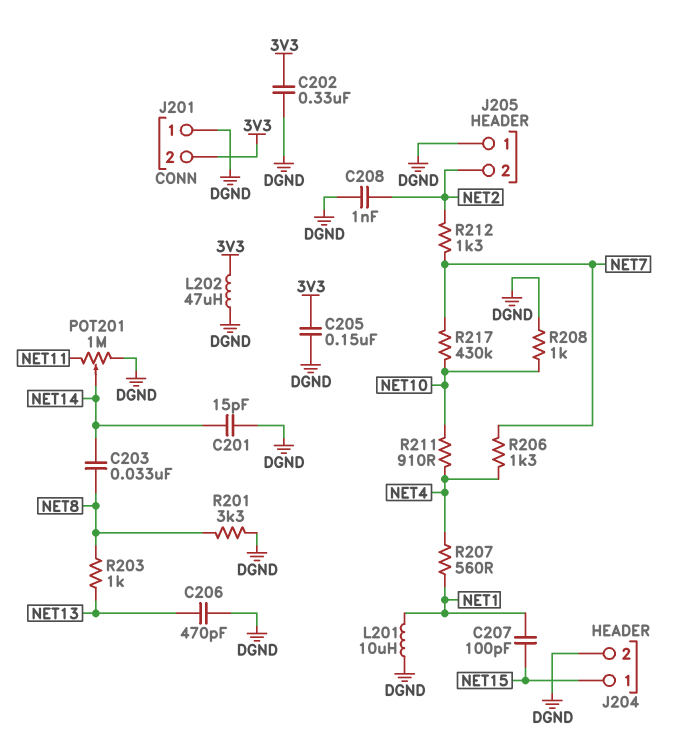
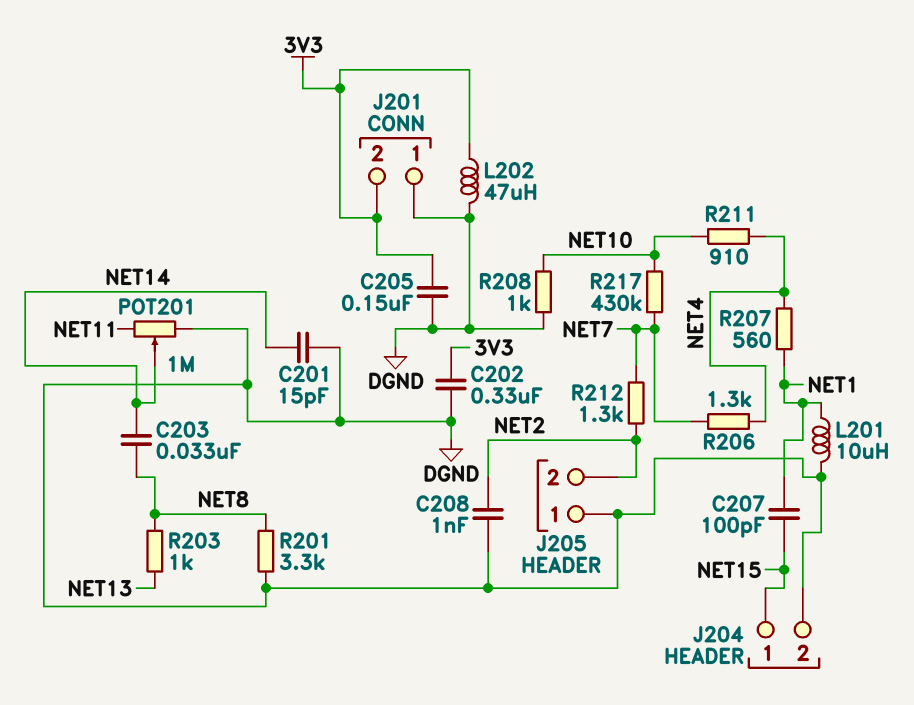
C206: 470pF (DGND, NET13) -> none

